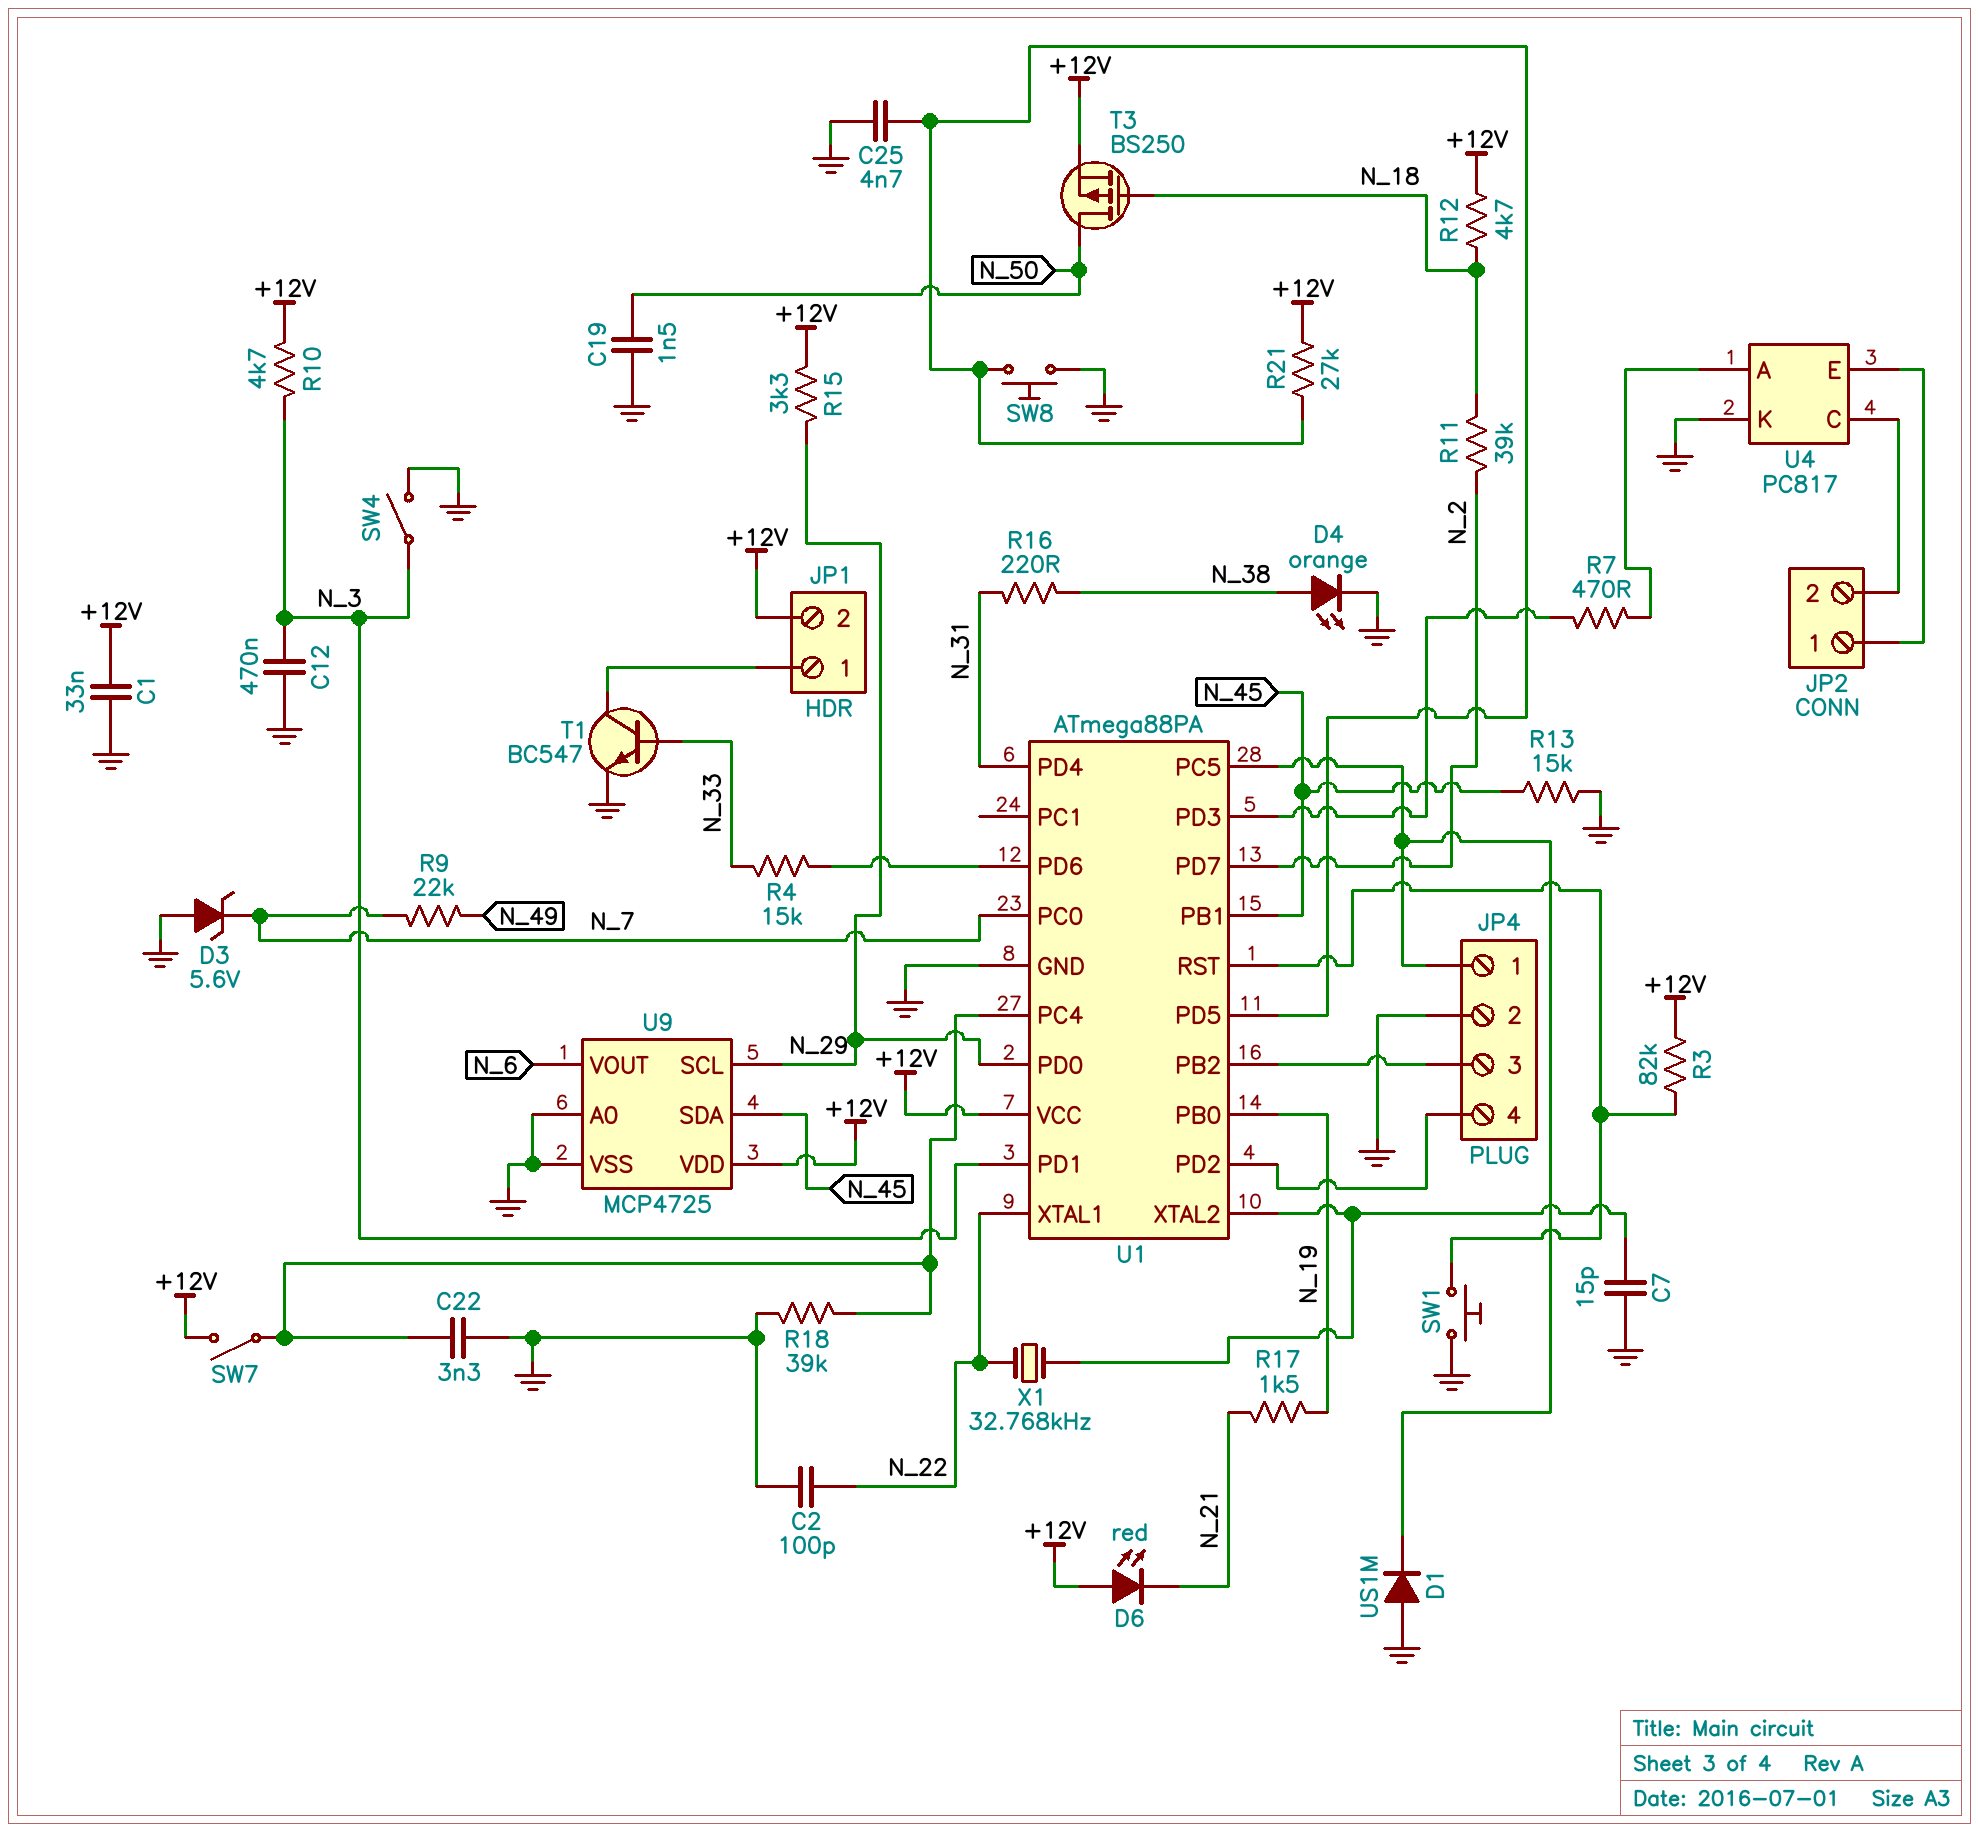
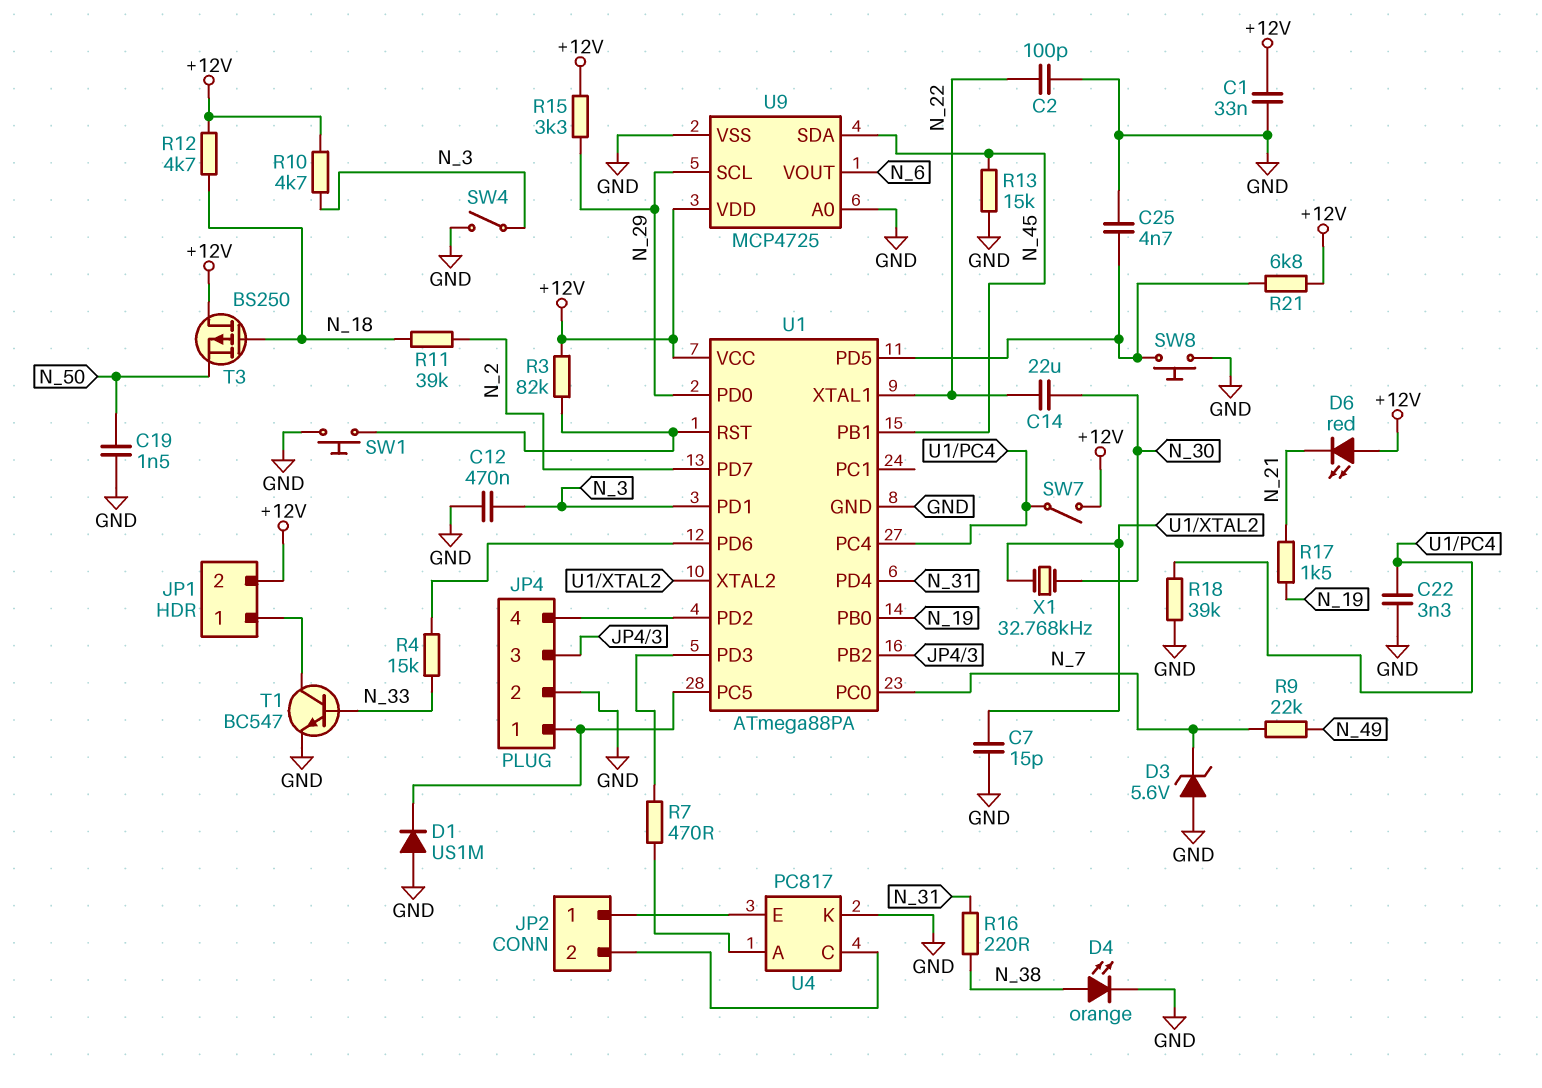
C14: none -> 22uF (N_22, N_30)
R21: 27k (+12V, U1/PD5) -> 6.8k (+12V, U1/PD5)
T3: PMOS BS250 (G N_18, D N_50, S +12V) -> PMOS BS250 (G N_18, D +12V, S N_50)
X1: 32.768kHz (N_22, U1/XTAL2) -> 32.768kHz (N_30, U1/XTAL2)

